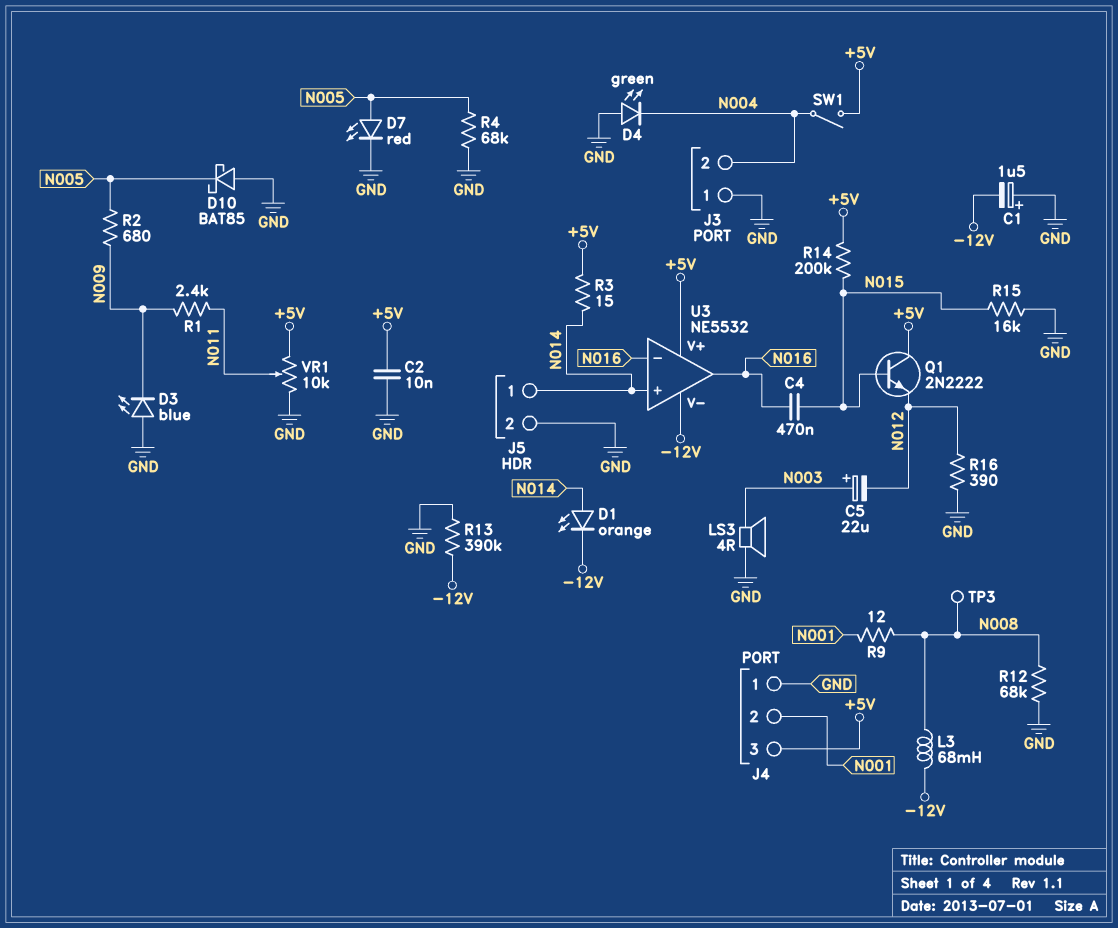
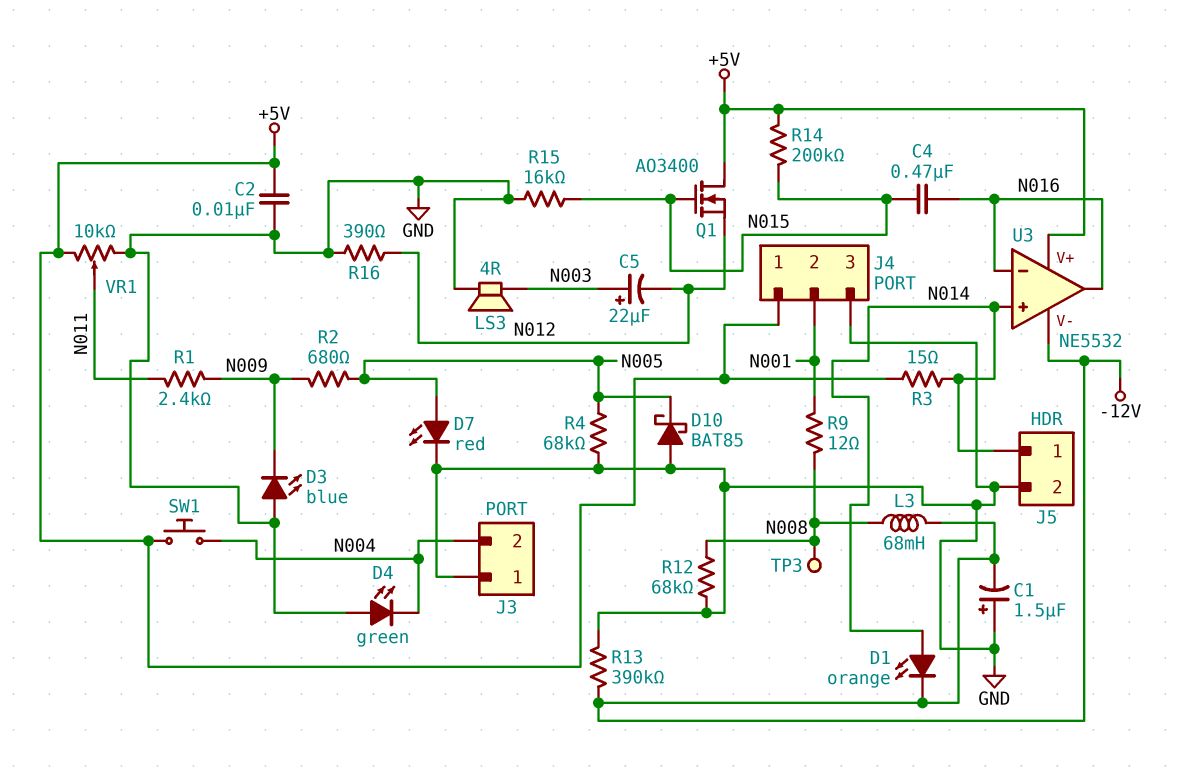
J4 pin 1: GND -> +5V
J4 pin 3: +5V -> GND
Q1: NPN 2N2222 (B N015, C +5V, E N012) -> NMOS AO3400 (G N015, D +5V, S N012)
SW1: switch (+5V, N004) -> button (+5V, N004)

